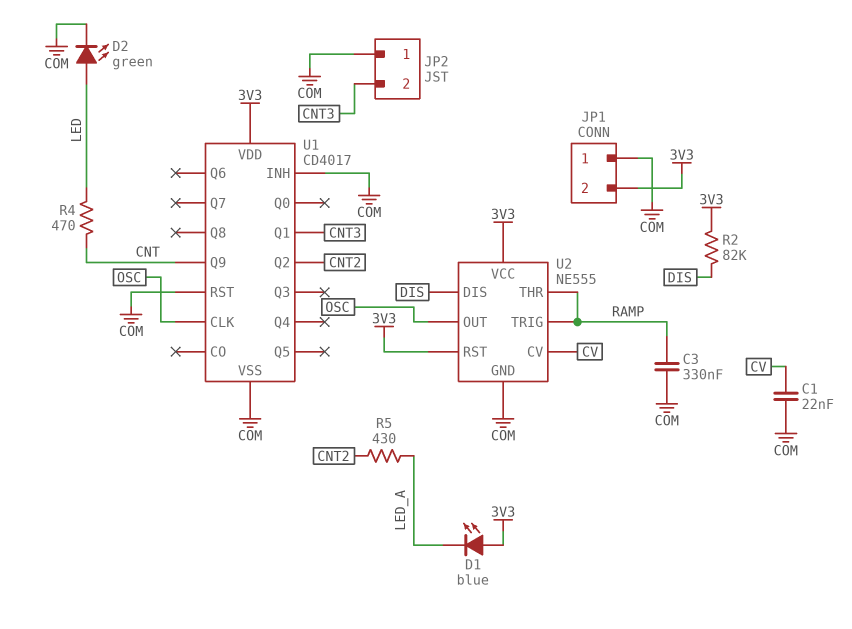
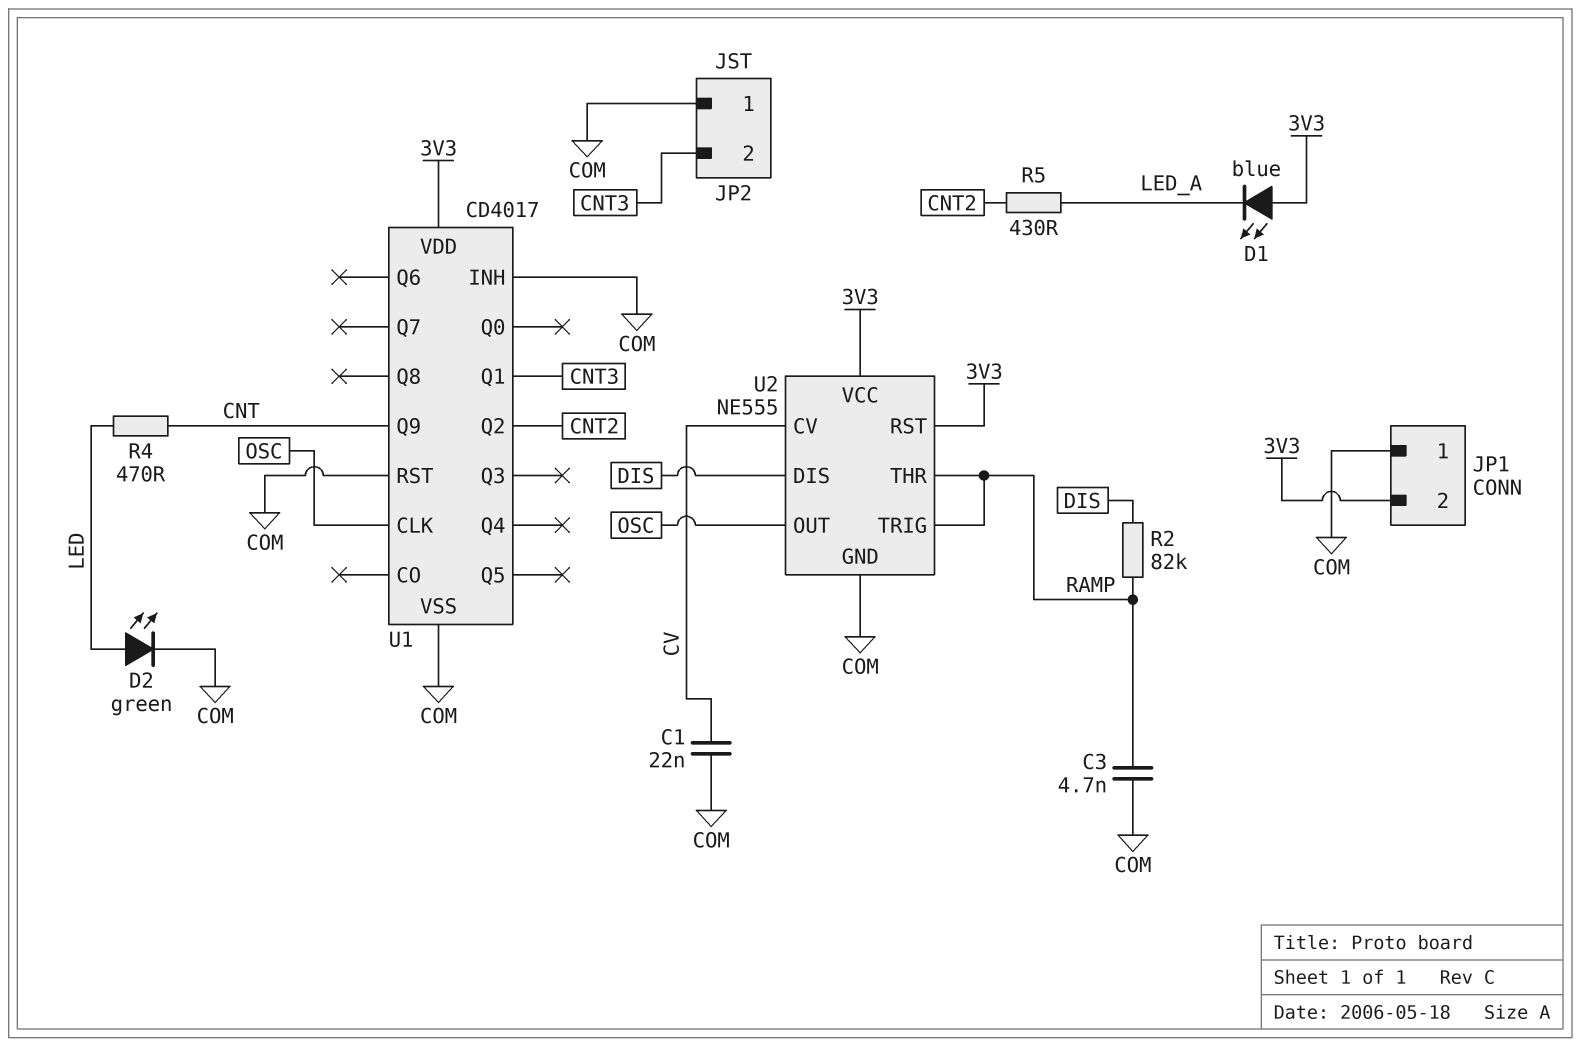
C3: 330nF (COM, RAMP) -> 4.7nF (COM, RAMP)
R2: 82k (3V3, DIS) -> 82k (DIS, RAMP)

